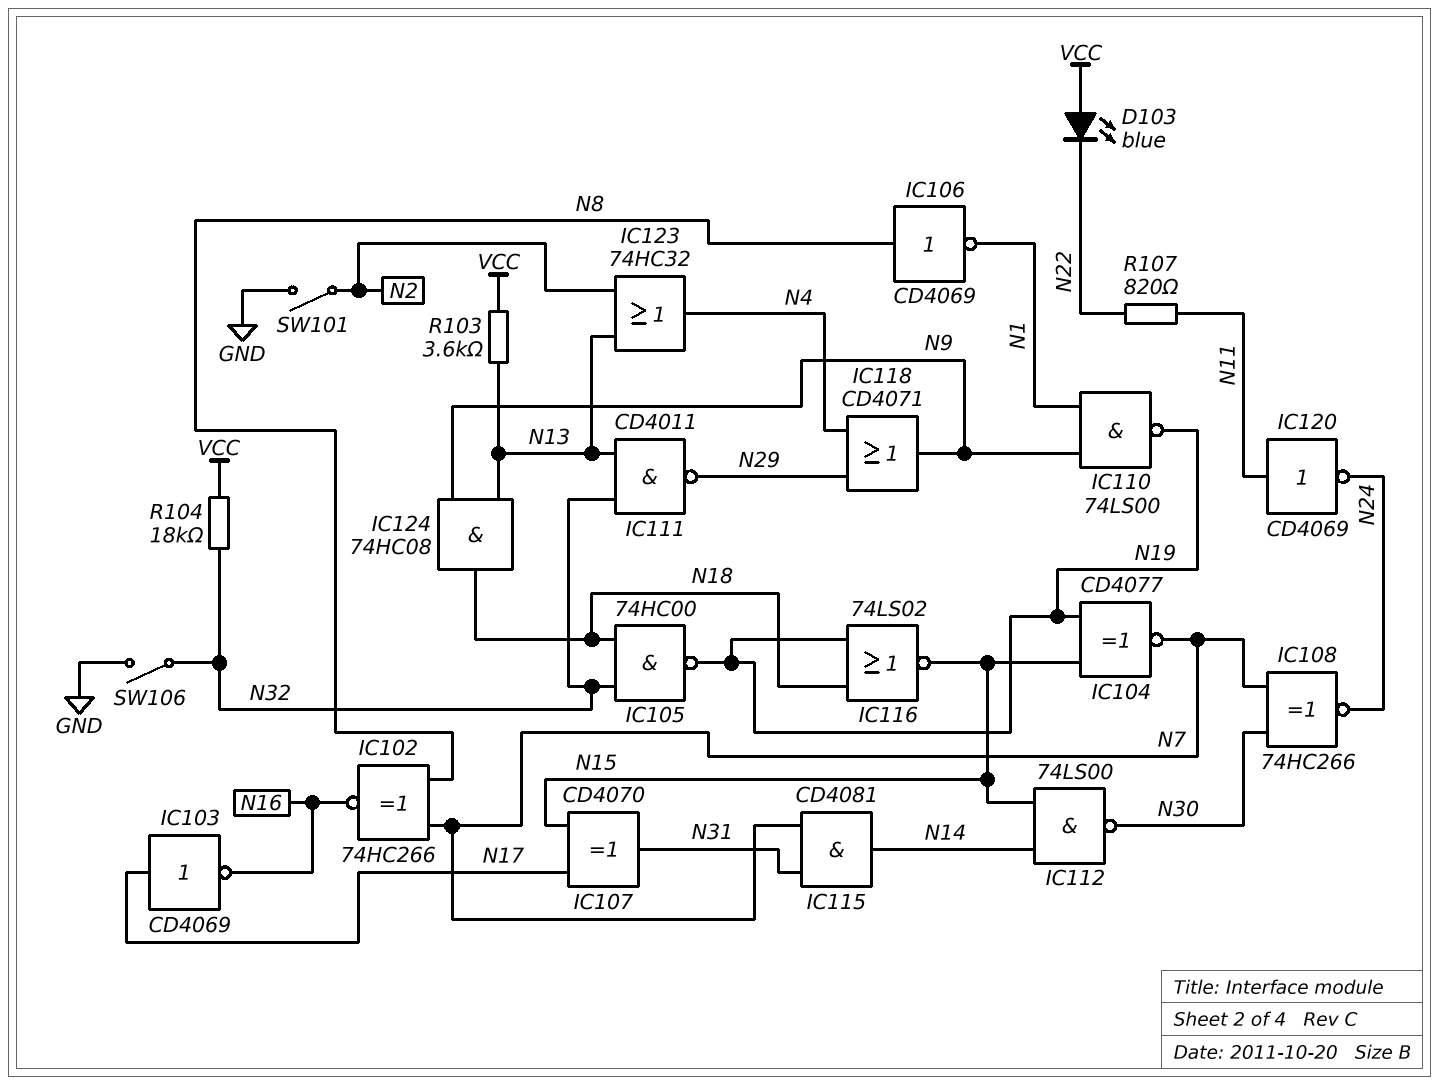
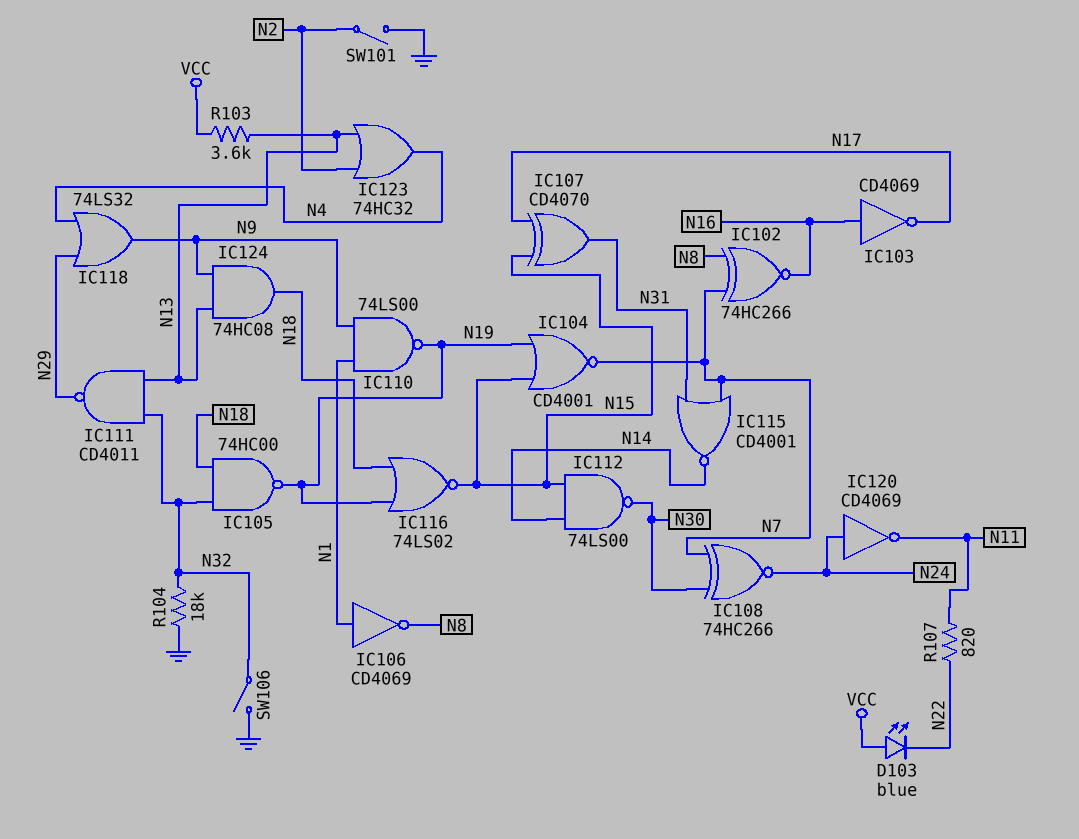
IC103: NOT CD4069 (in N17, out N16) -> NOT CD4069 (in N16, out N17)
IC104: XNOR CD4077 (in N15, in N19, out N7) -> NOR CD4001 (in N15, in N19, out N7)
IC106: NOT CD4069 (in N8, out N1) -> NOT CD4069 (in N1, out N8)
IC115: AND CD4081 (in N7, in N31, out N14) -> NOR CD4001 (in N7, in N31, out N14)
IC118: OR CD4071 (in N4, in N29, out N9) -> OR 74LS32 (in N4, in N29, out N9)
IC120: NOT CD4069 (in N11, out N24) -> NOT CD4069 (in N24, out N11)
R104: 18k (N32, VCC) -> 18k (GND, N32)

